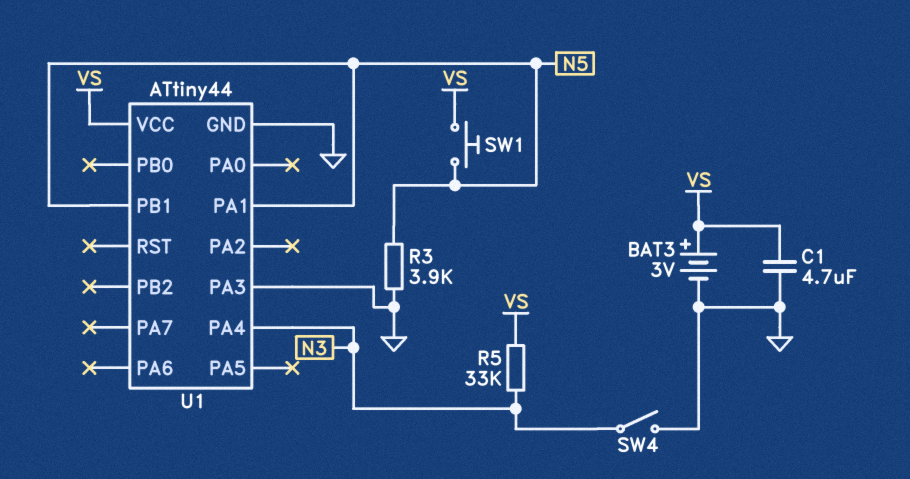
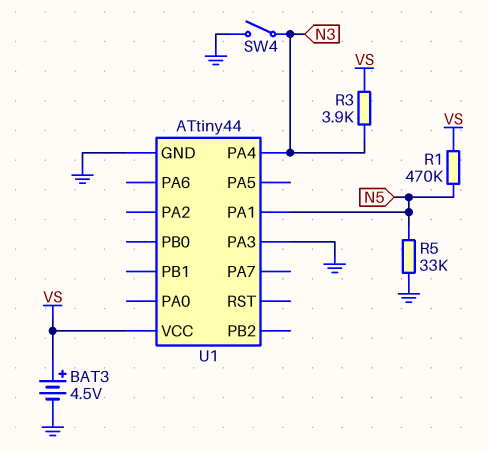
BAT3: 3V (plus VS, minus GND) -> 4.5V (plus VS, minus GND)
C1: 4.7uF (GND, VS) -> none
R1: none -> 470k (N5, VS)
R3: 3.9k (GND, N5) -> 3.9k (N3, VS)
R5: 33k (N3, VS) -> 33k (GND, N5)
SW1: button (N5, VS) -> none
U1 pin PB1: N5 -> none

